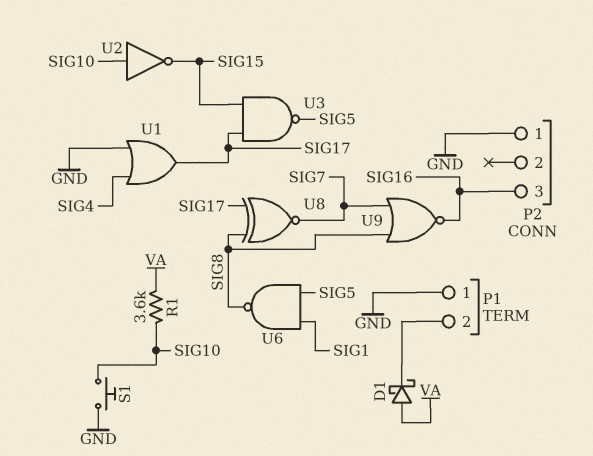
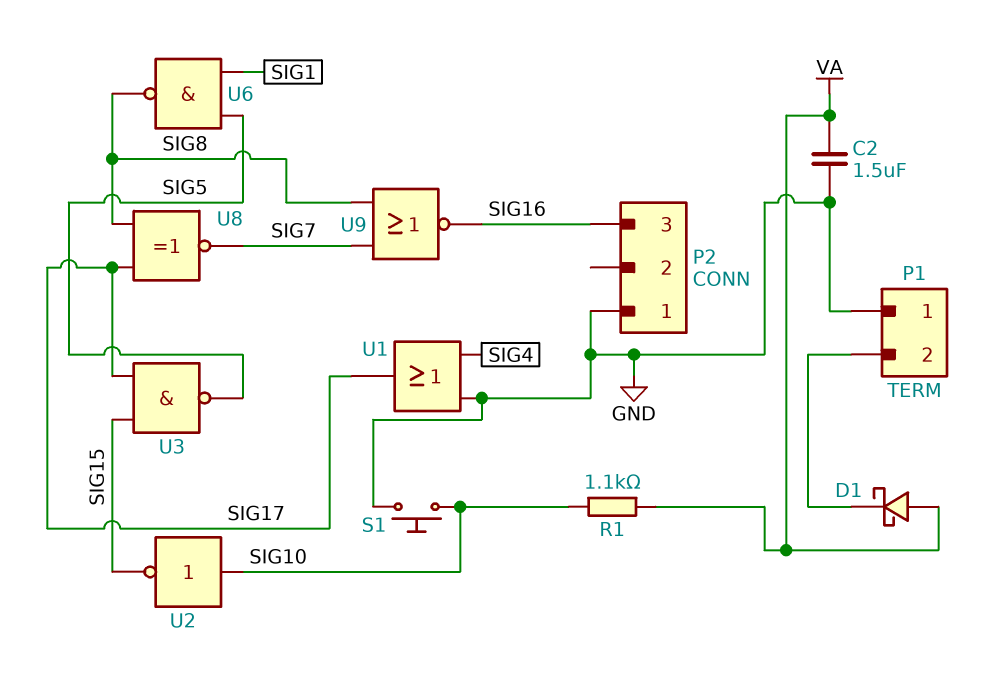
C2: none -> 1.5uF (GND, VA)
R1: 3.6k (SIG10, VA) -> 1.1k (SIG10, VA)

